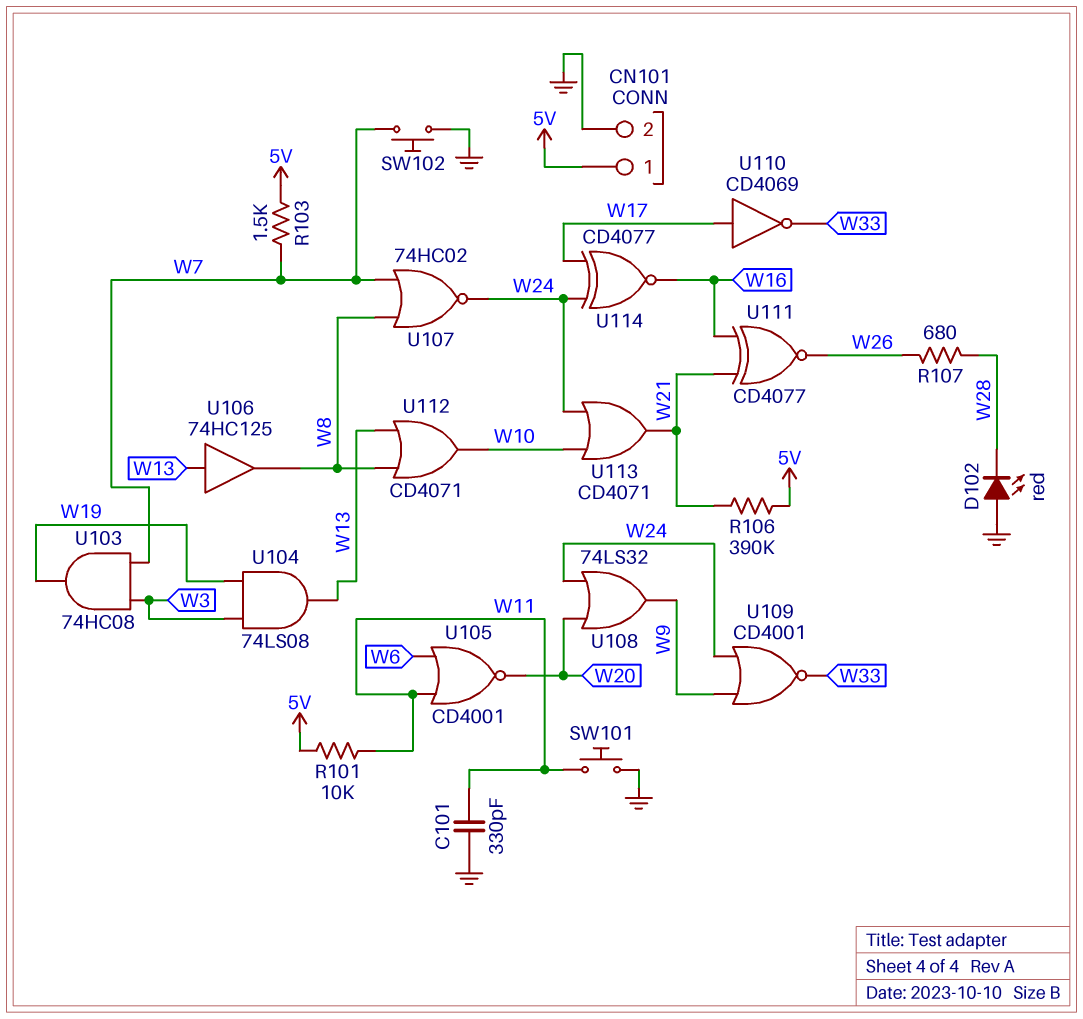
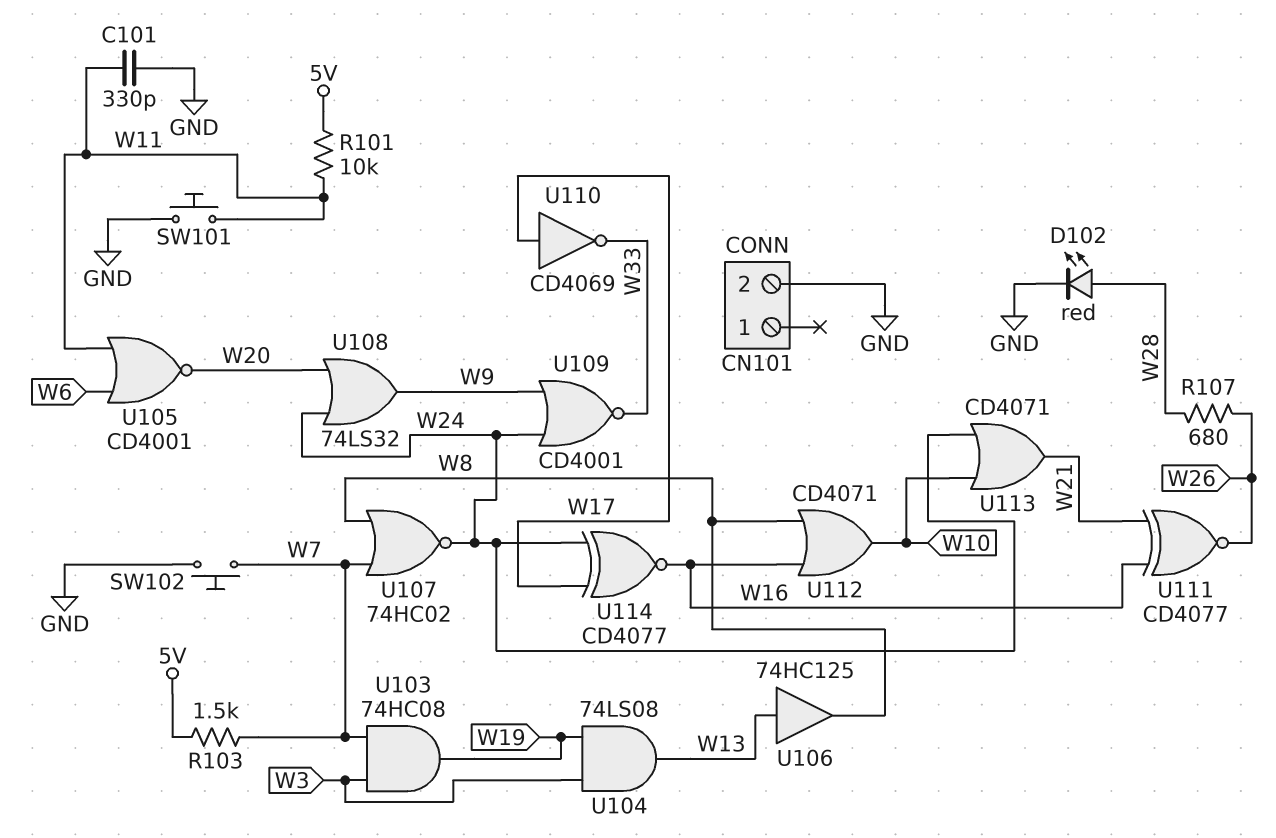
CN101 pin 1: 5V -> none
D102: LED red (A GND, K W28) -> LED red (A W28, K GND)
R106: 390k (5V, W21) -> none
U112: OR CD4071 (in W8, in W13, out W10) -> OR CD4071 (in W8, in W16, out W10)

